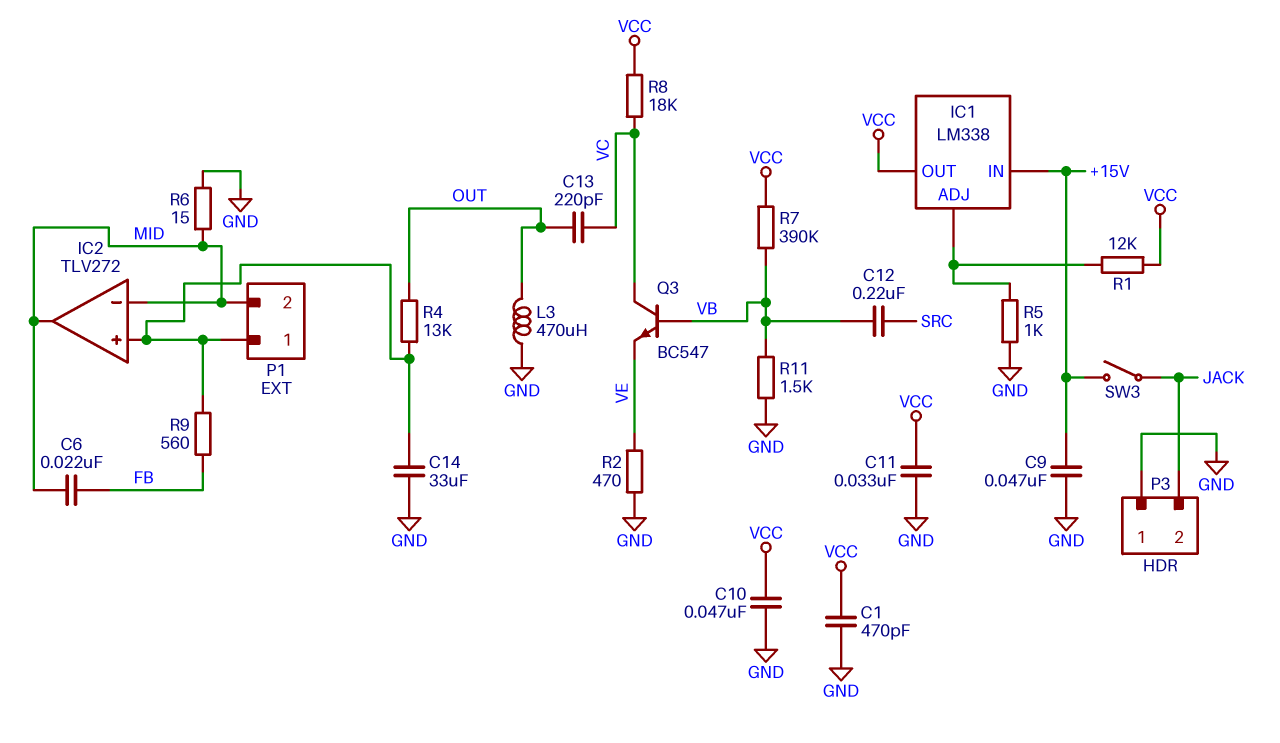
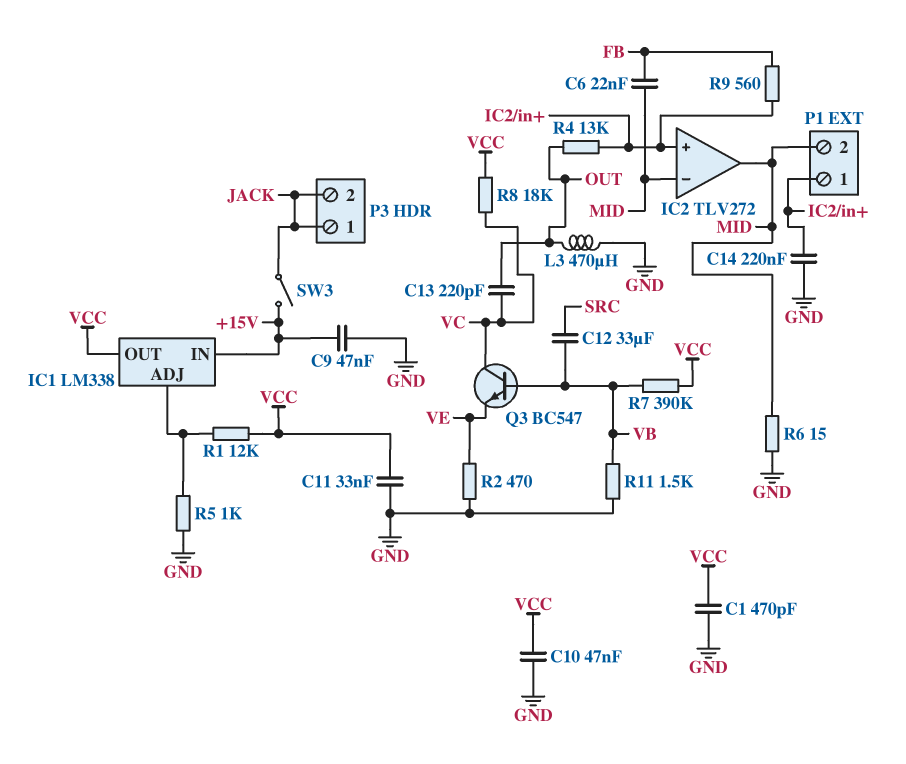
C12: 220nF (SRC, VB) -> 33uF (SRC, VB)
C14: 33uF (GND, IC2/in+) -> 220nF (GND, IC2/in+)
P3 pin 1: GND -> JACK

